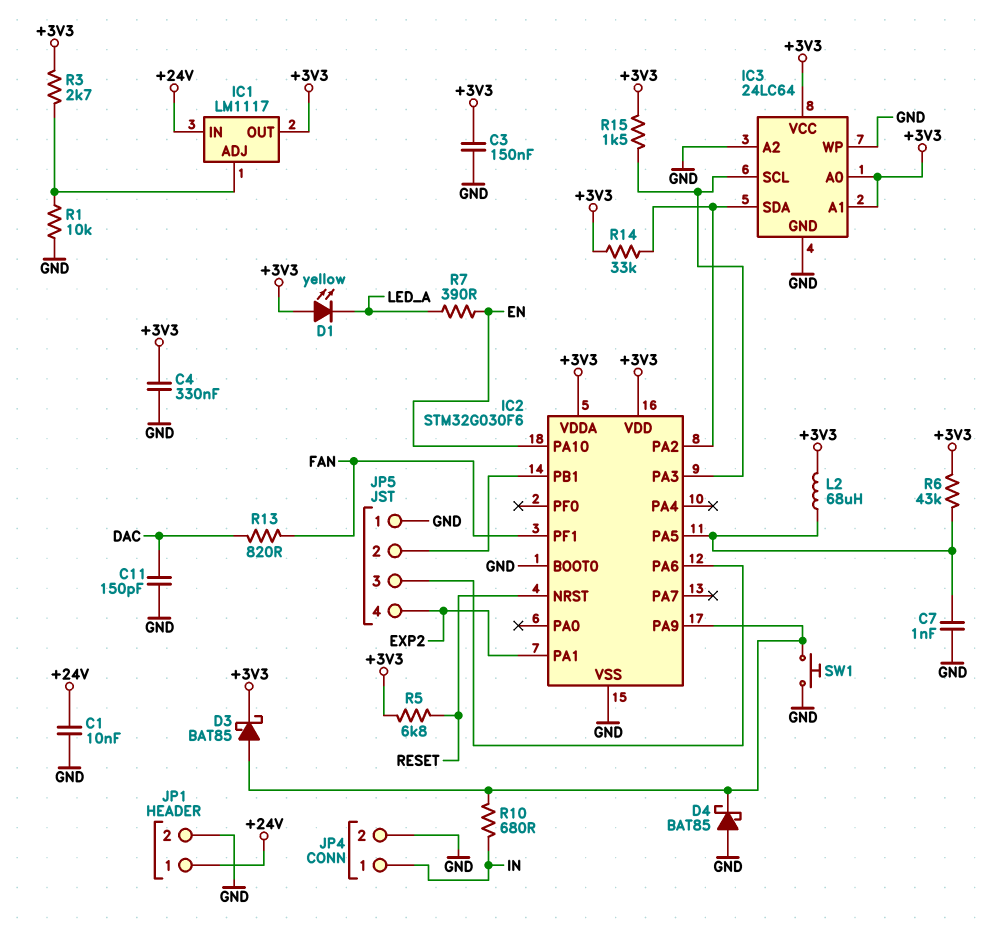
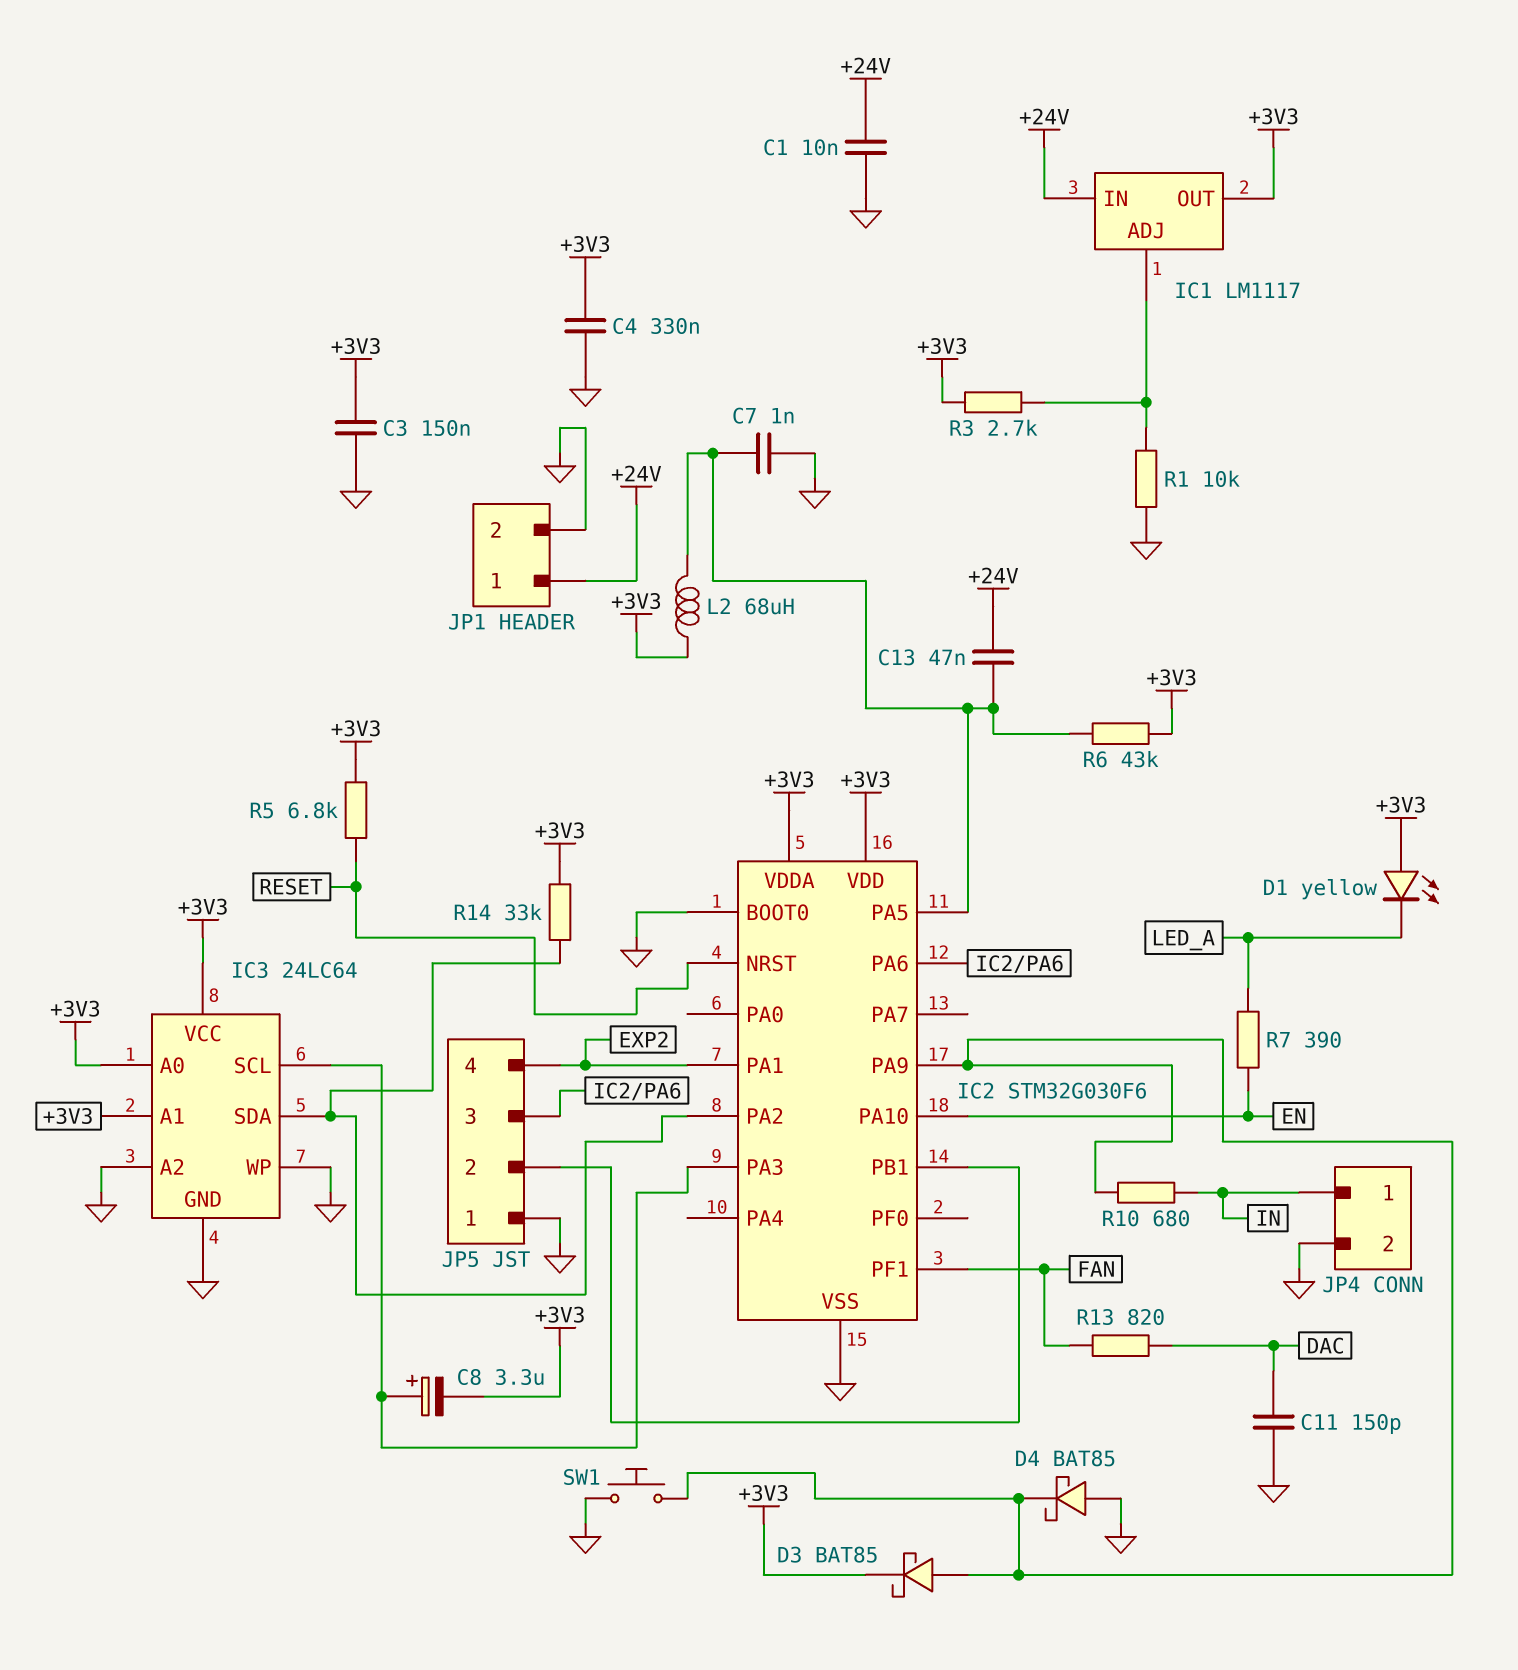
C8: none -> 3.3uF (plus IC2/PA3, minus +3V3)
C13: none -> 47nF (+24V, IC2/PA5)
R15: 1.5k (+3V3, IC2/PA3) -> none

